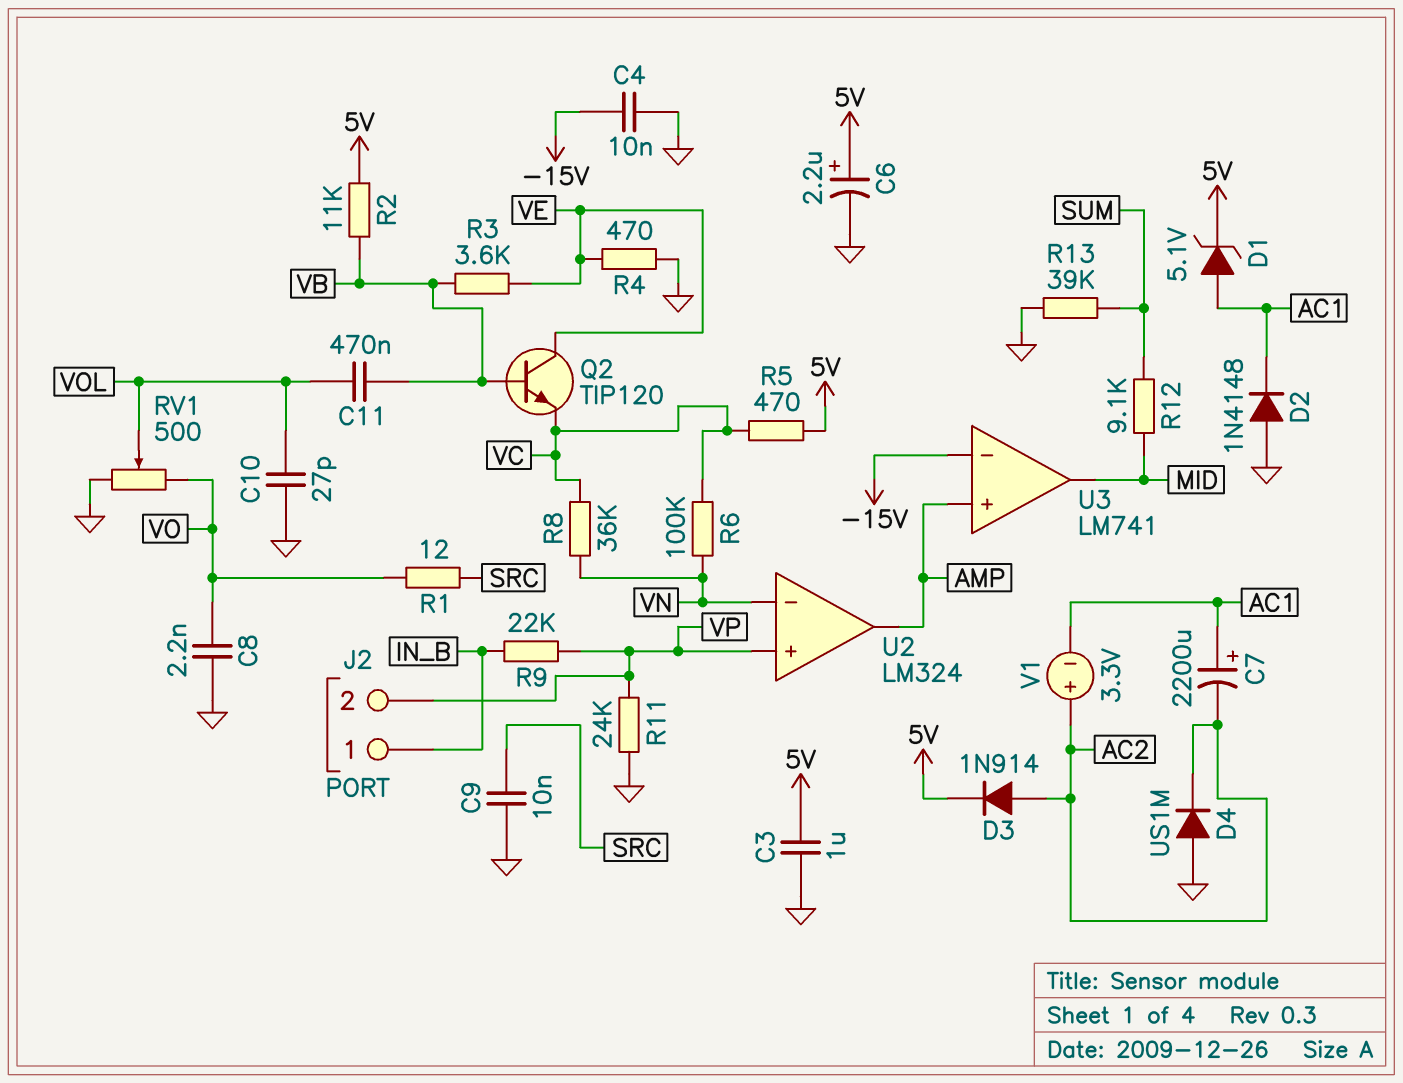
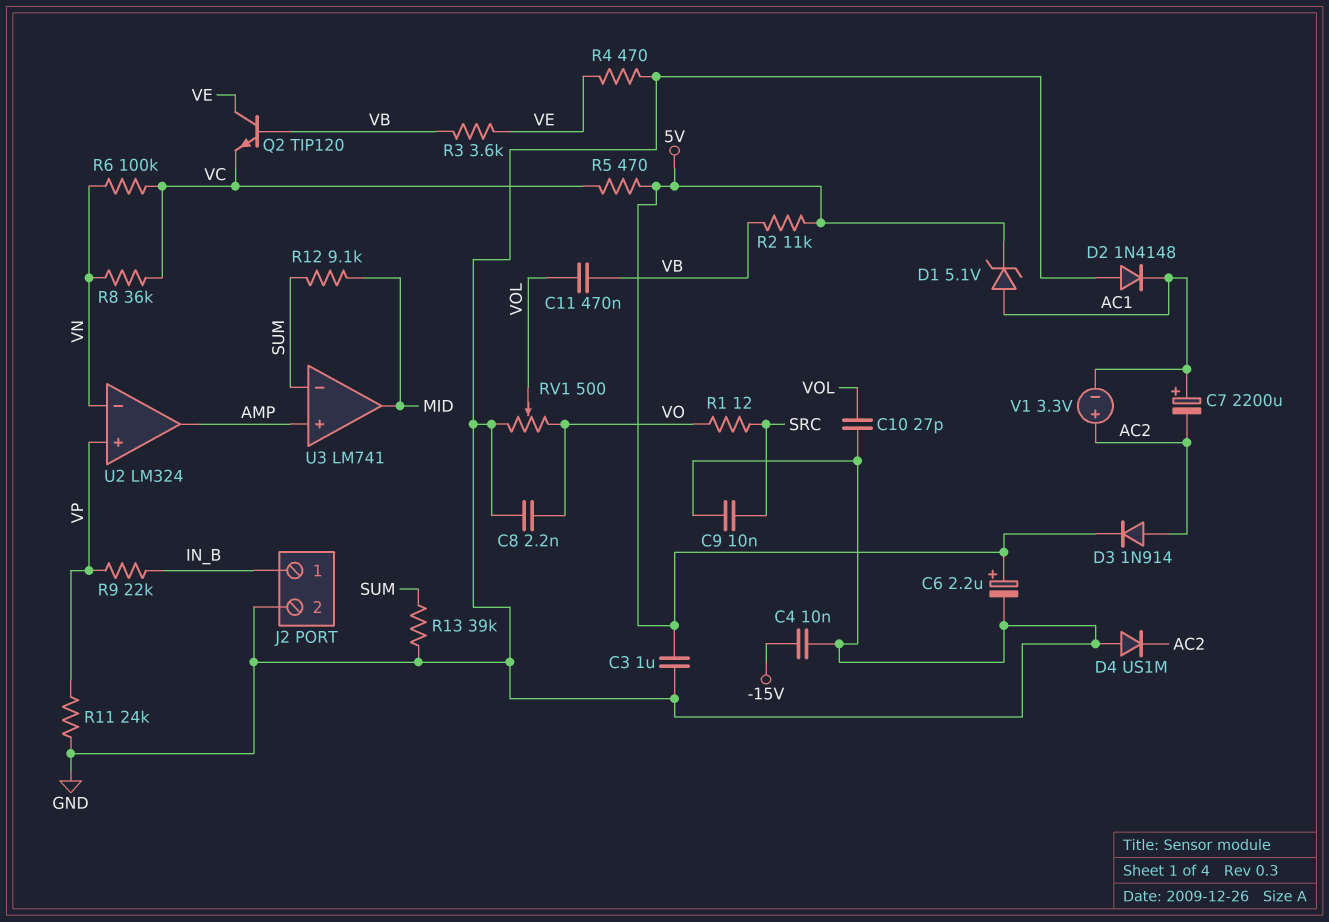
J2 pin 2: VP -> GND
U3 pin in-: -15V -> SUM

